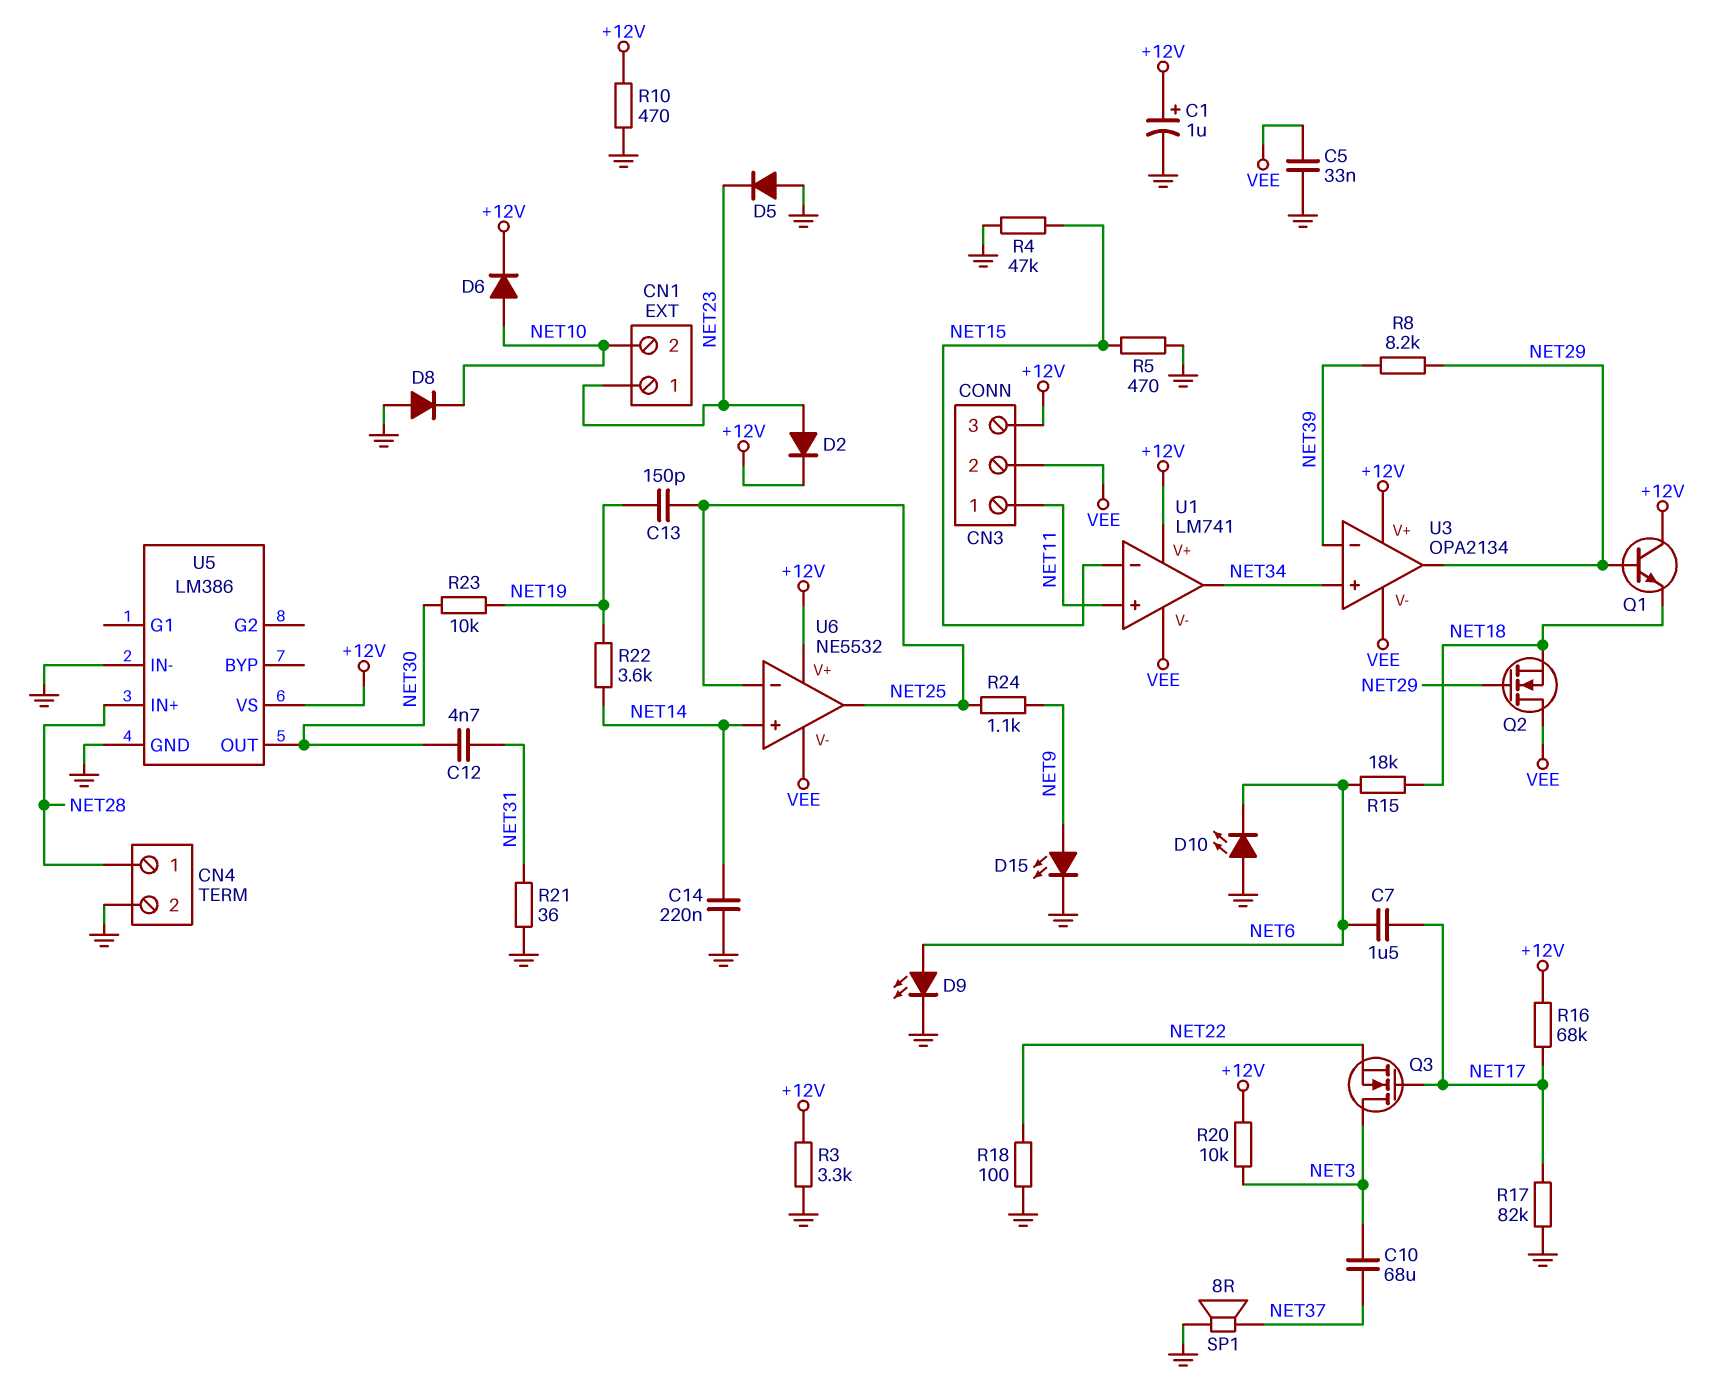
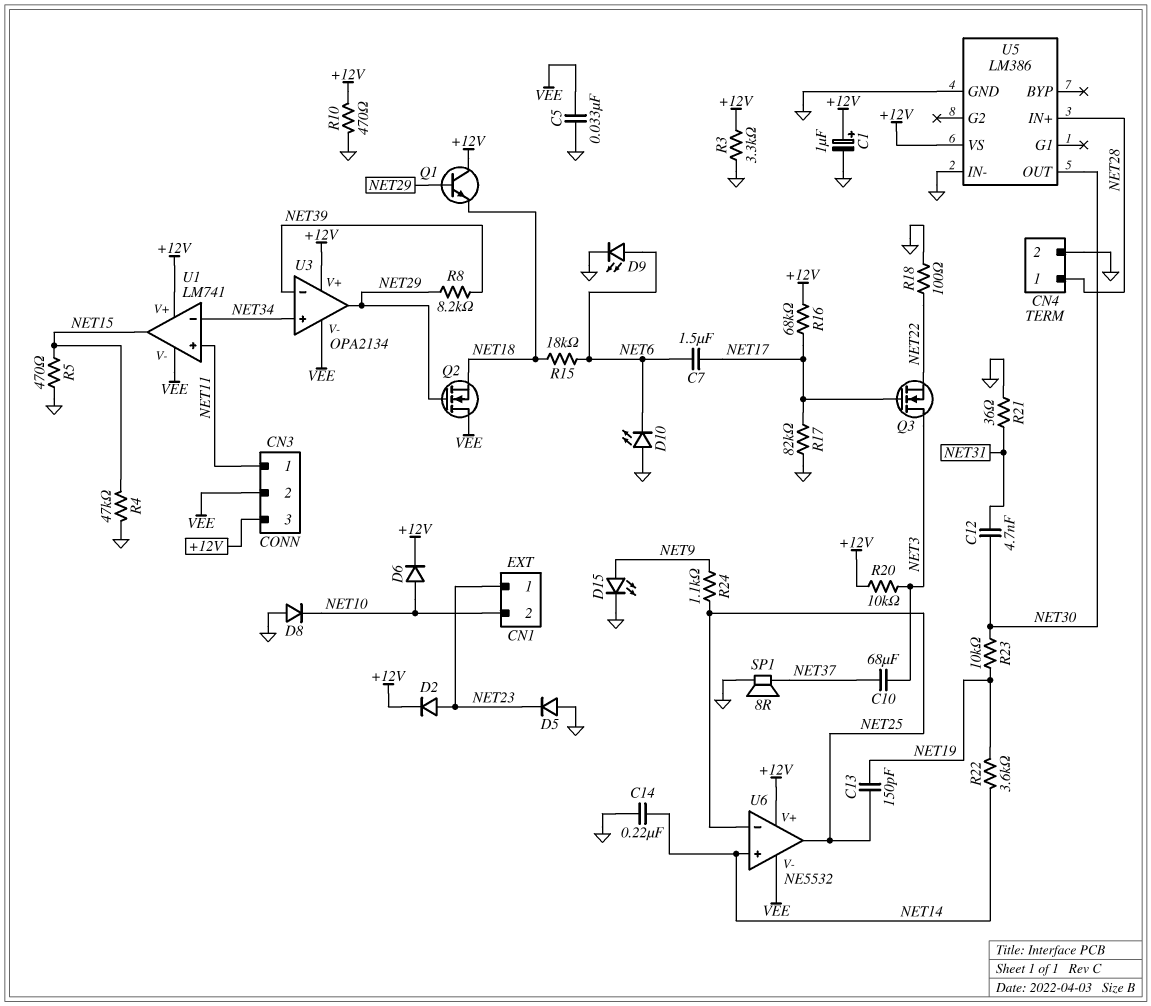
U1 pin in-: NET15 -> NET34
U1 pin out: NET34 -> NET15

